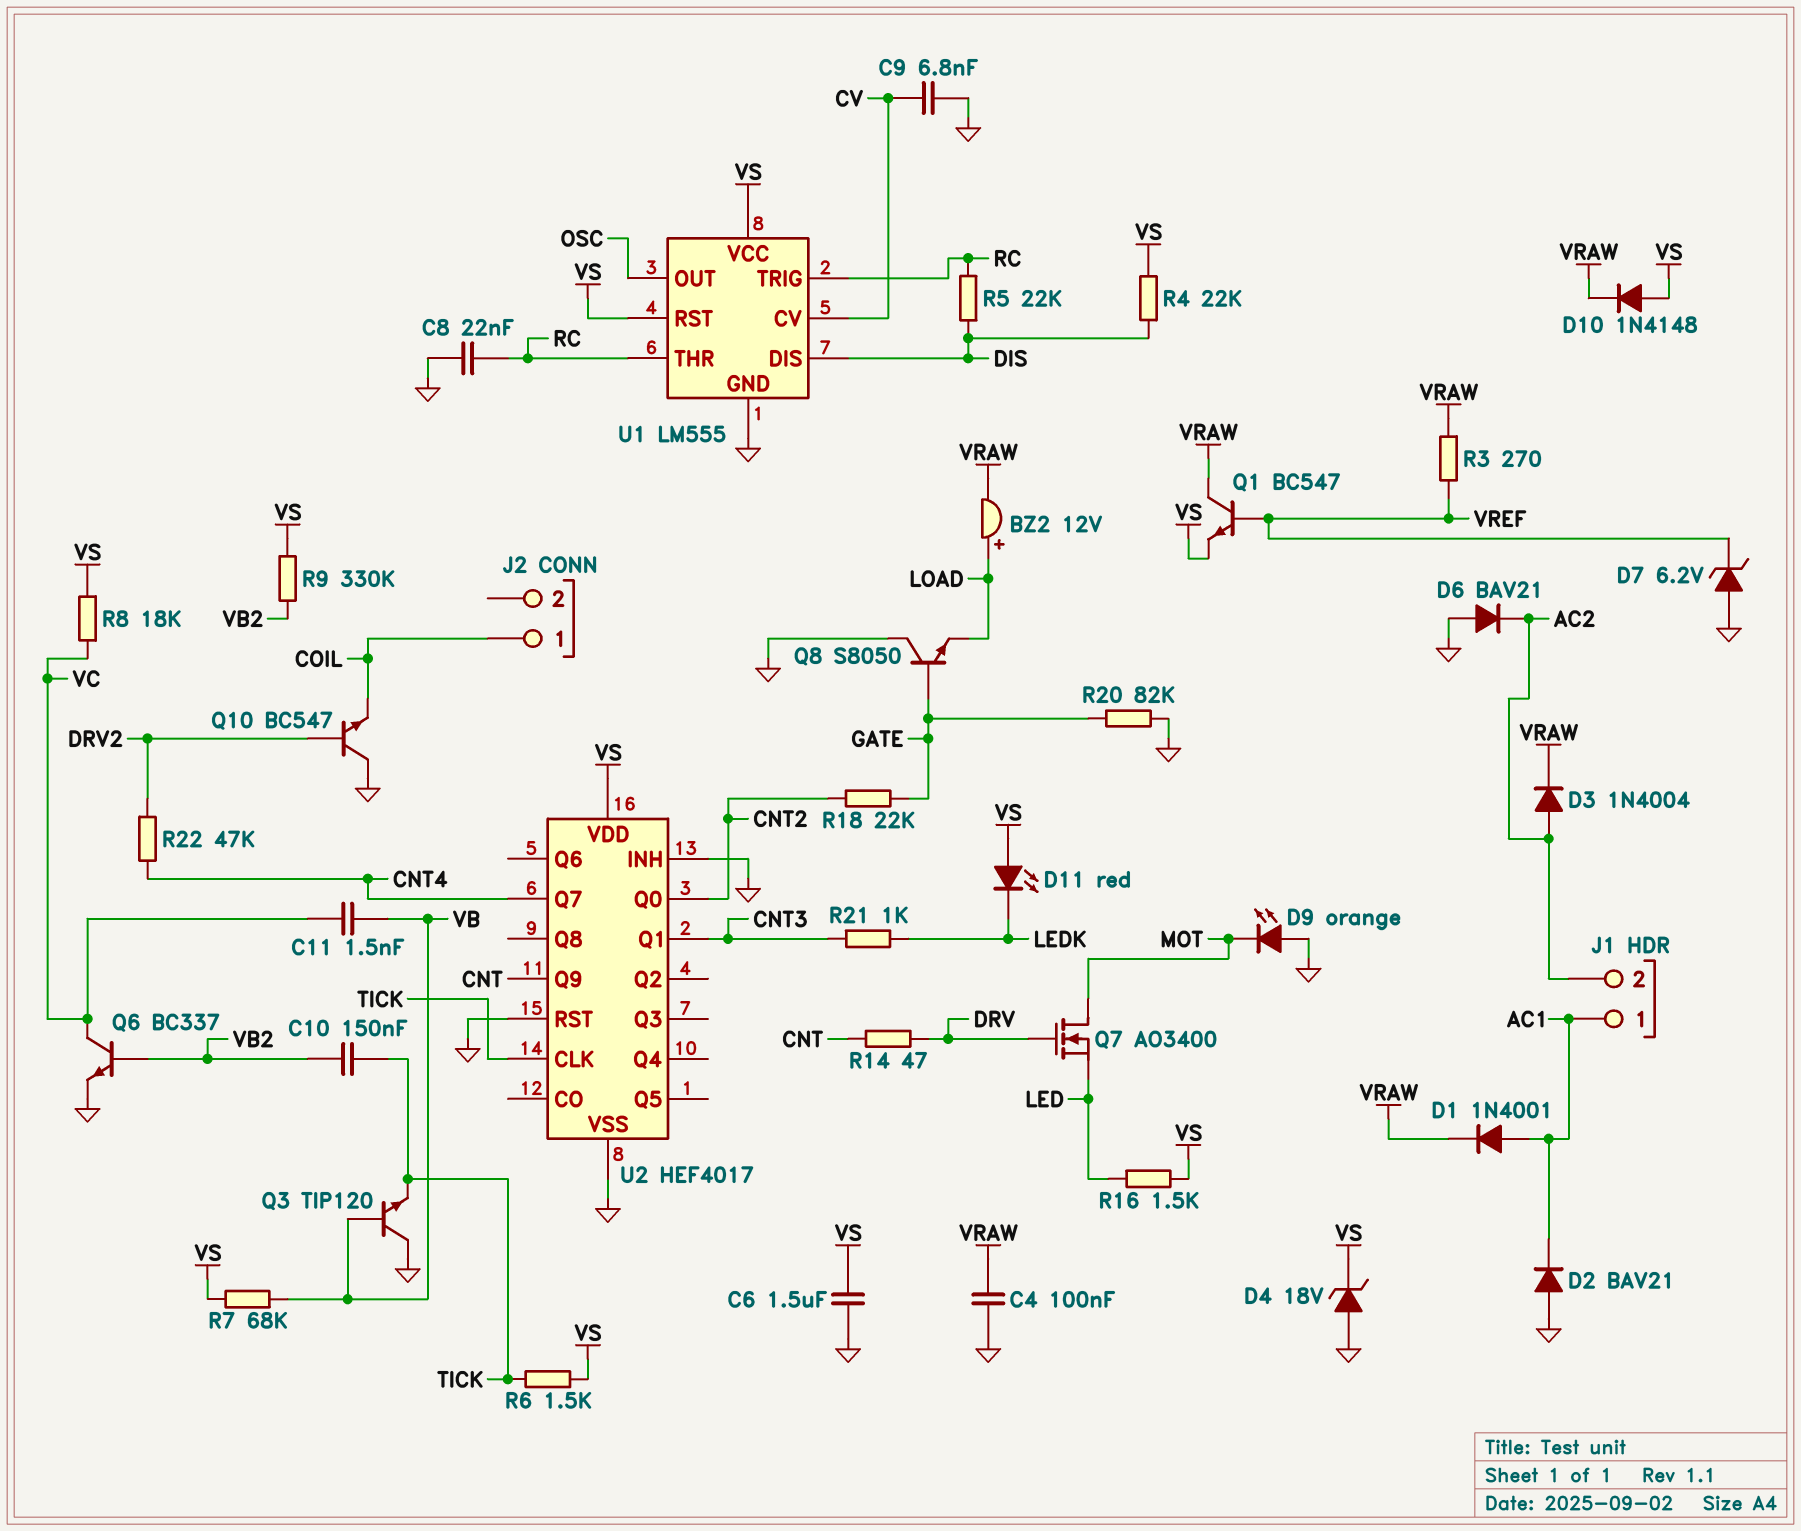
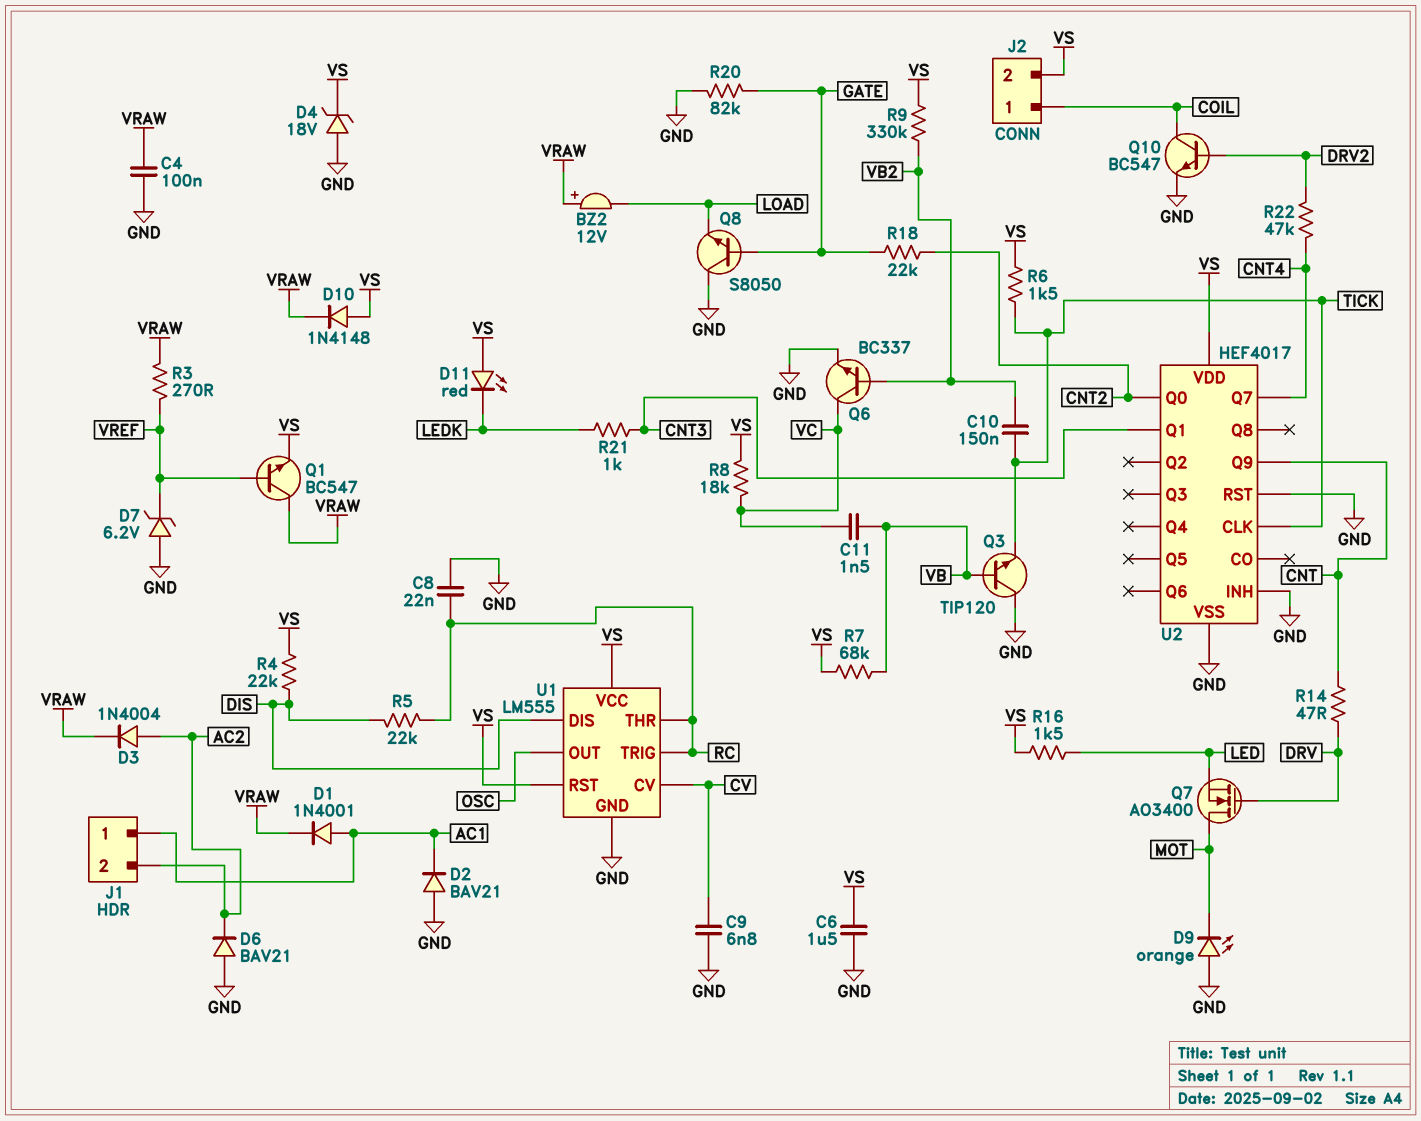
BZ2: buzzer 12V (plus LOAD, minus VRAW) -> buzzer 12V (plus VRAW, minus LOAD)
J2 pin 2: none -> VS
Q10: NPN BC547 (B DRV2, C GND, E COIL) -> NPN BC547 (B DRV2, C COIL, E GND)

